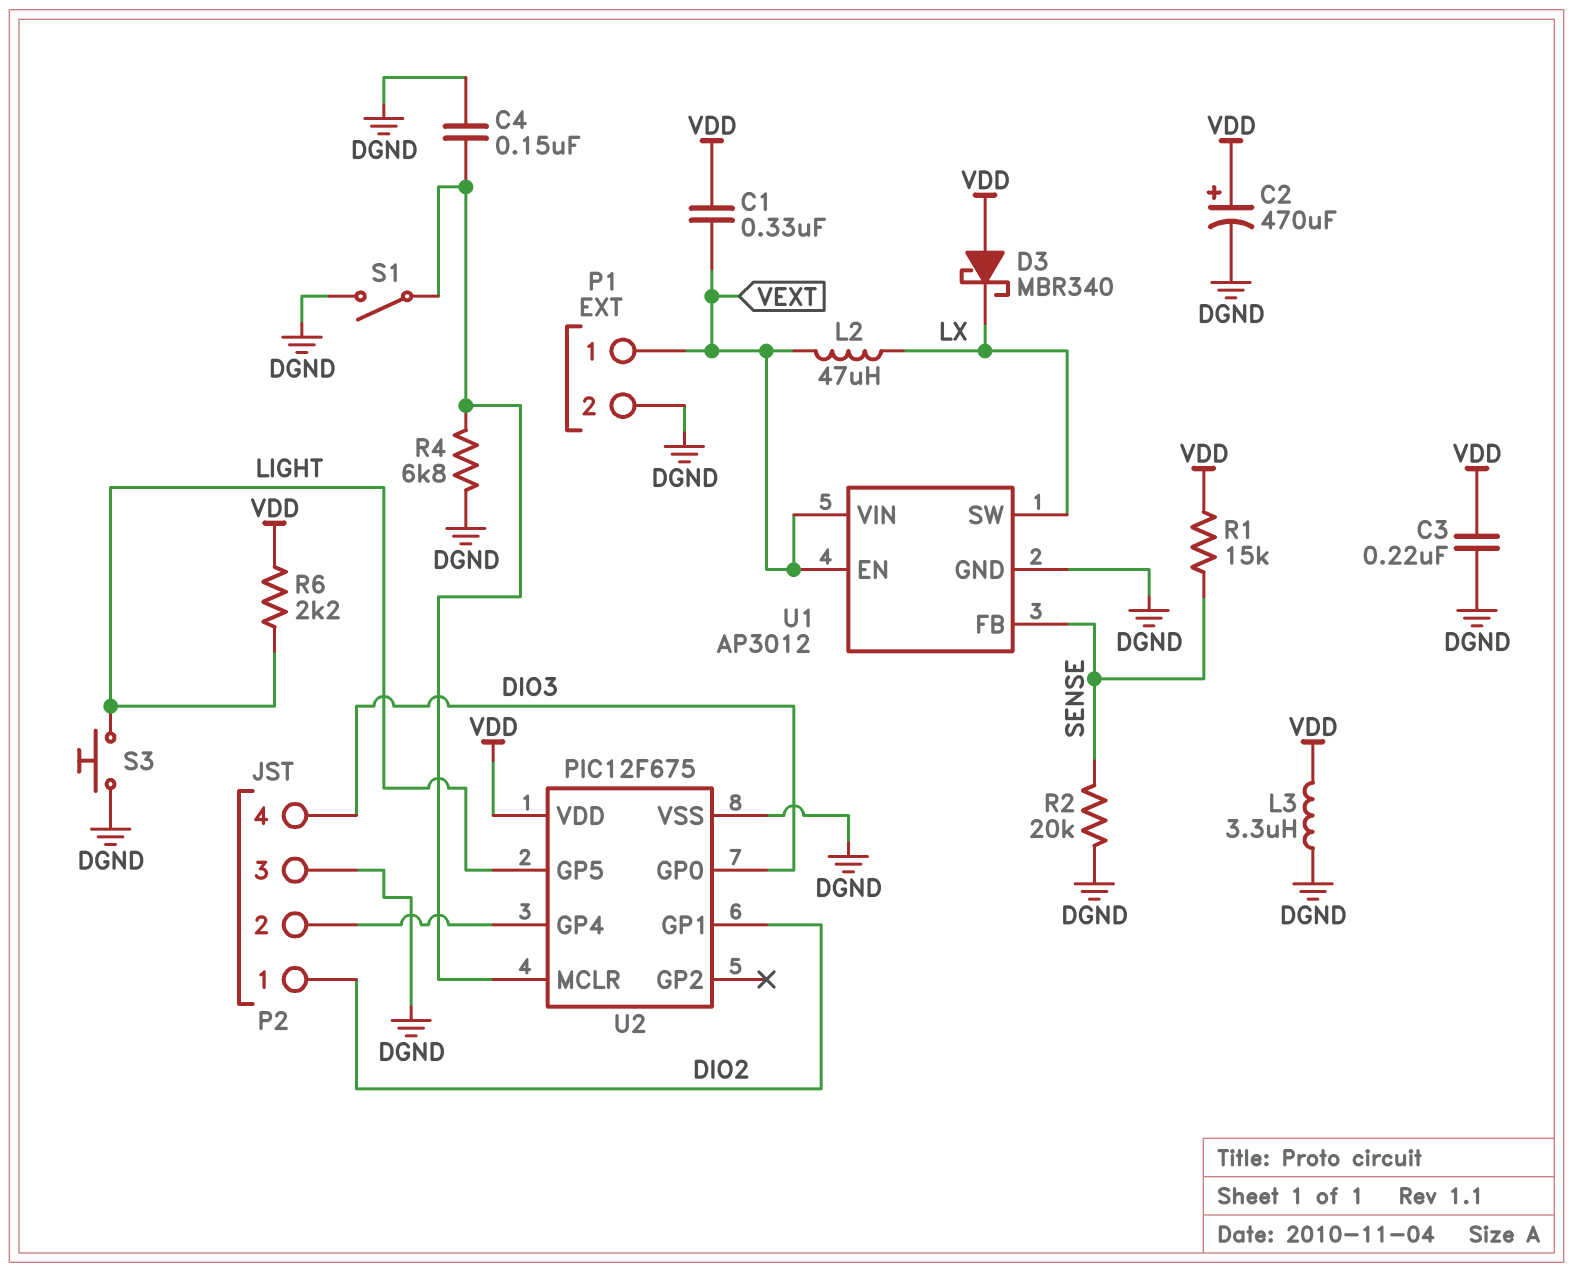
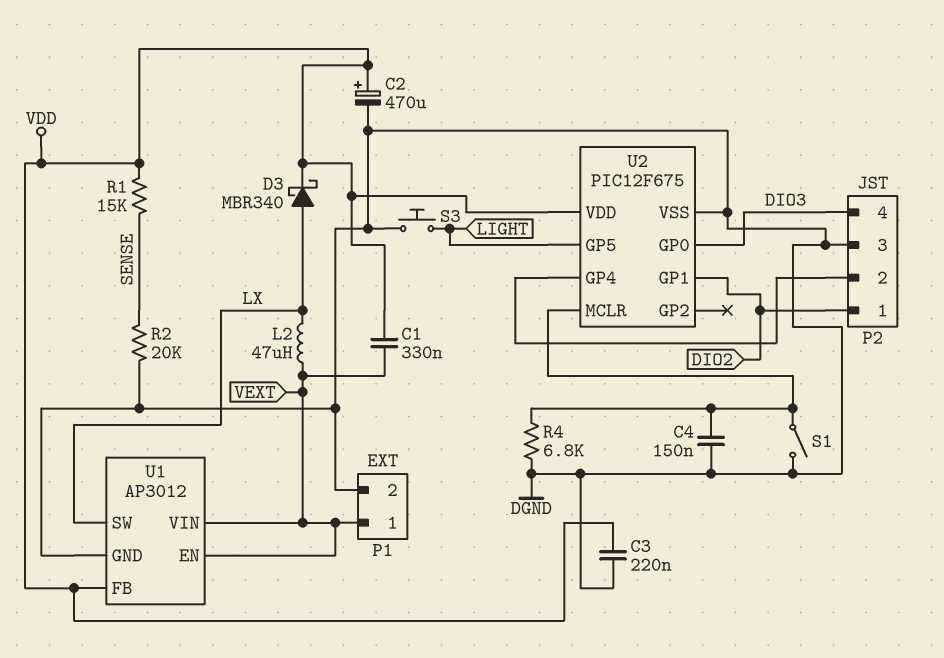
D3: schottky MBR340 (A VDD, K LX) -> schottky MBR340 (A LX, K VDD)
L3: 3.3uH (DGND, VDD) -> none
R6: 2.2k (LIGHT, VDD) -> none
U1 pin FB: SENSE -> VDD

